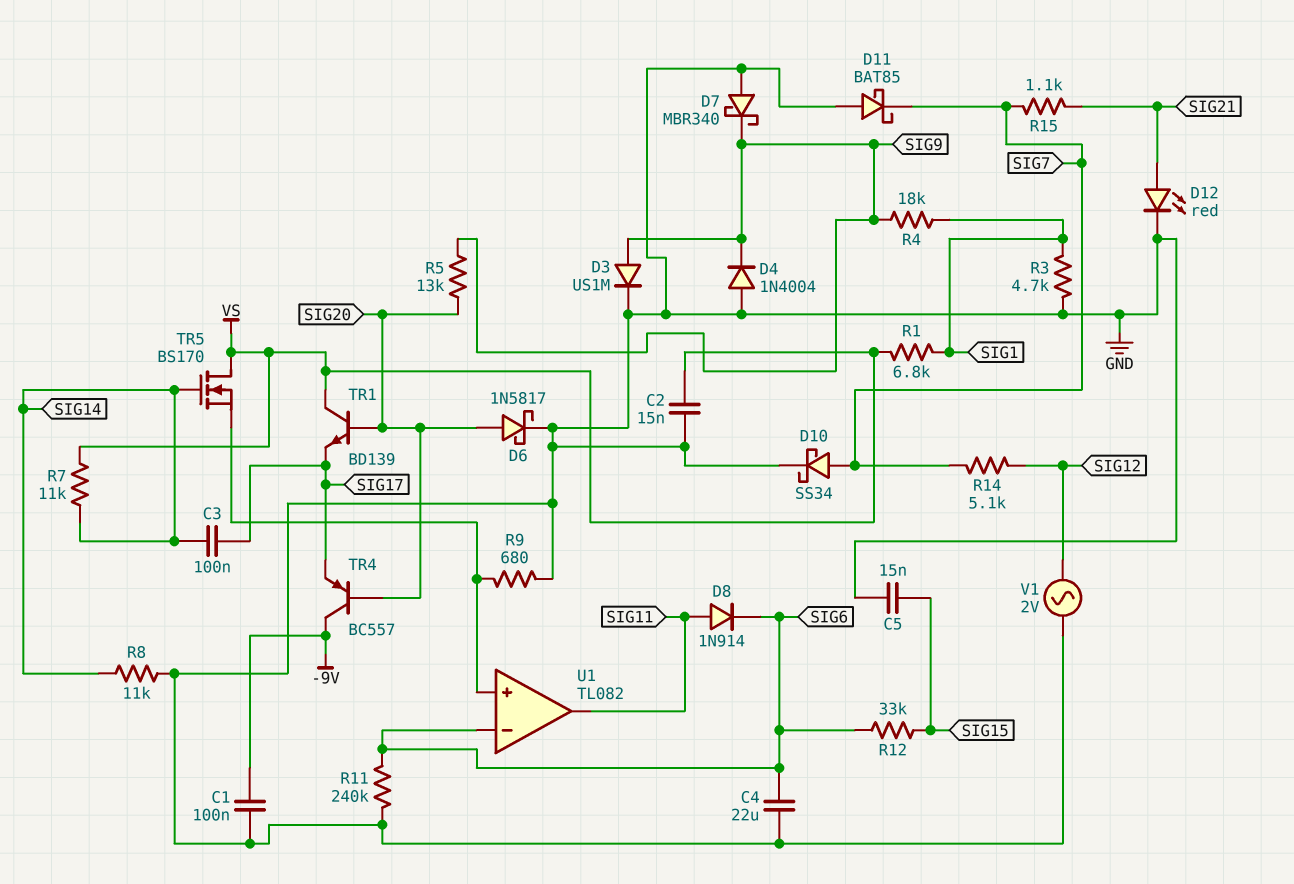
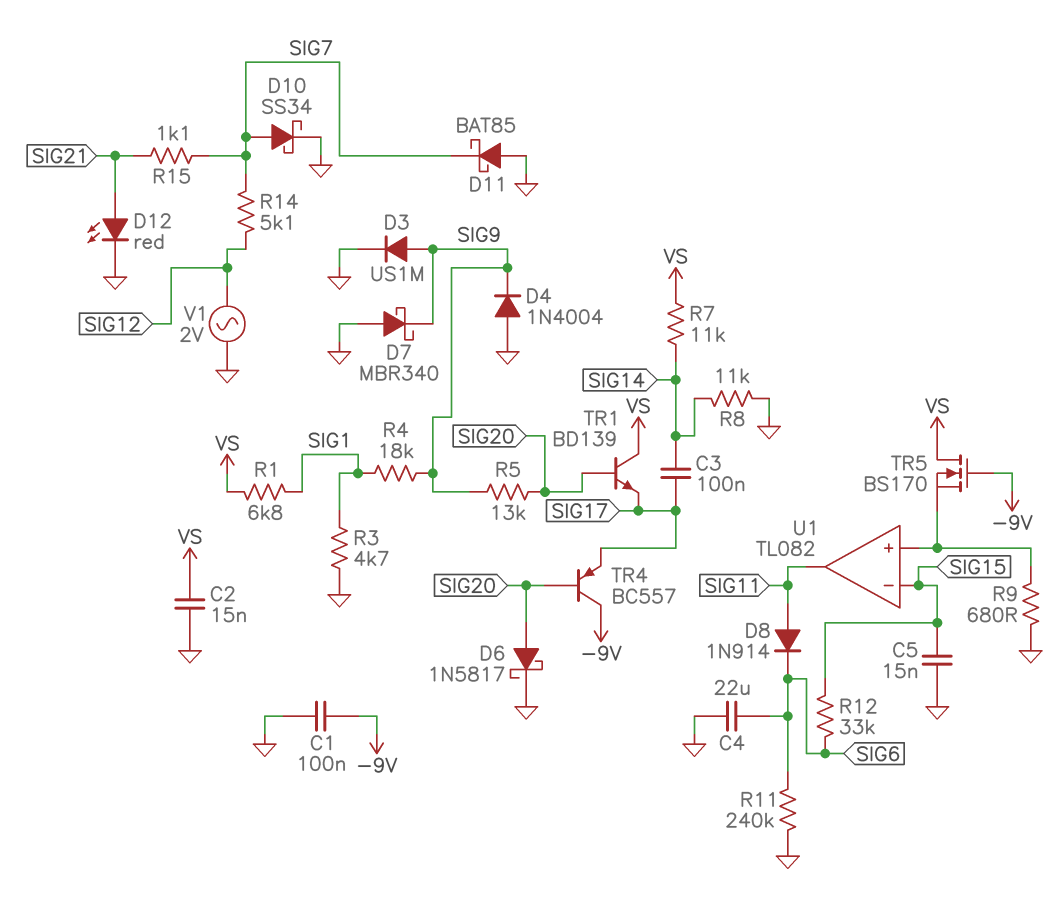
TR5: NMOS BS170 (G SIG14, D VS, S U1/in+) -> NMOS BS170 (G -9V, D VS, S U1/in+)
U1 pin in-: SIG6 -> SIG15

